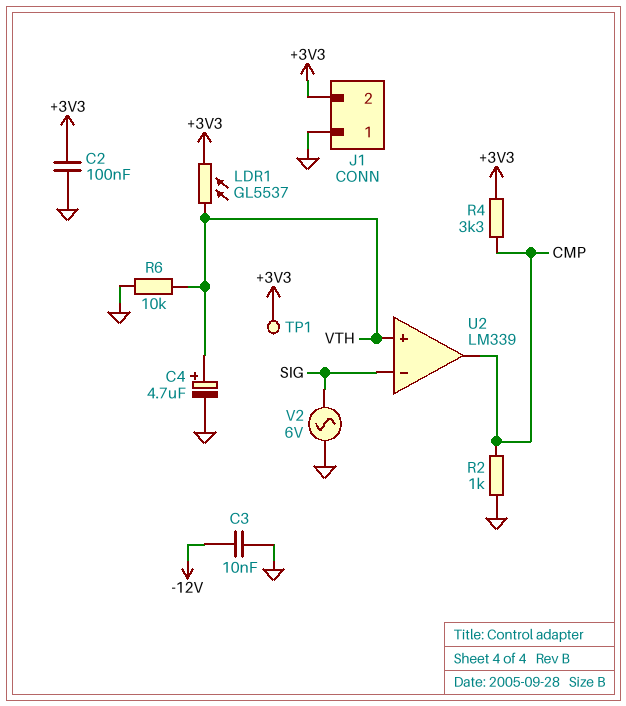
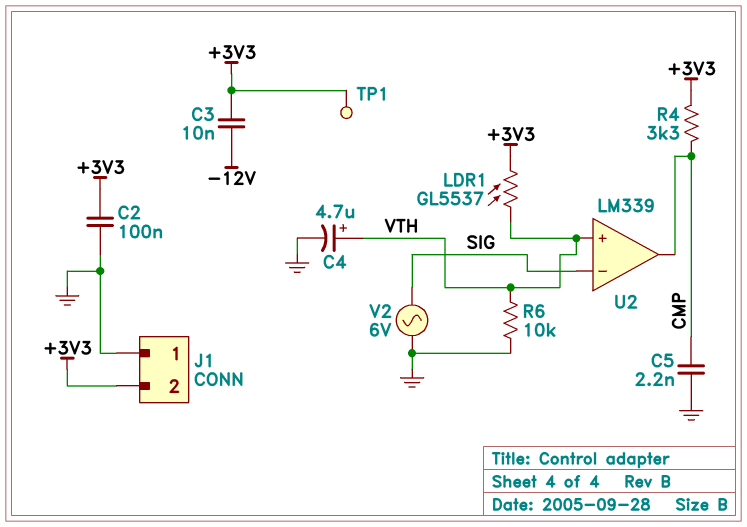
C3: 10nF (-12V, GND) -> 10nF (+3V3, -12V)
C5: none -> 2.2nF (CMP, GND)
R2: 1k (CMP, GND) -> none

